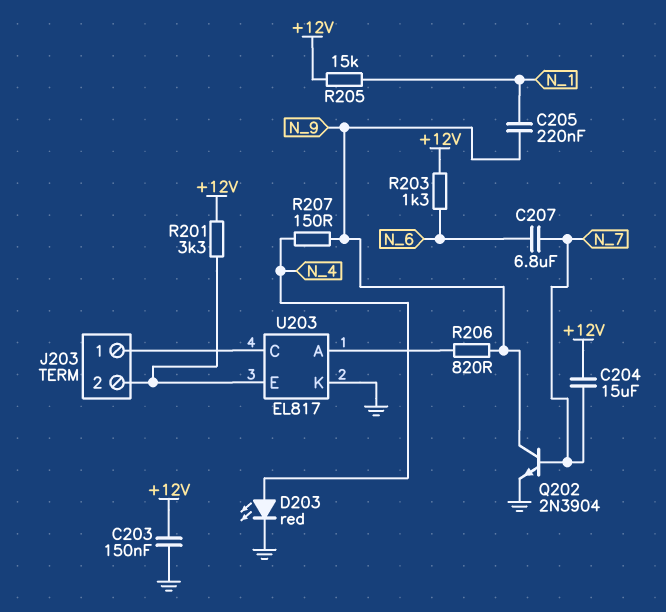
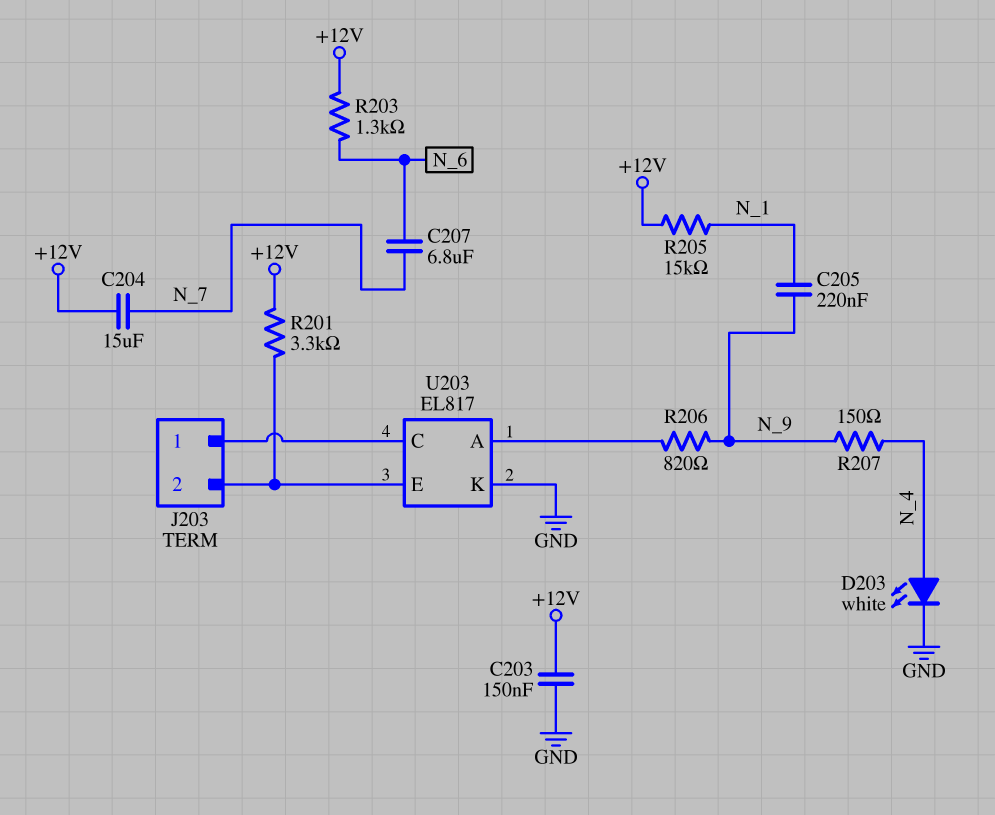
D203: LED red (A N_4, K GND) -> LED white (A N_4, K GND)
Q202: NPN 2N3904 (B N_7, C N_9, E GND) -> none

